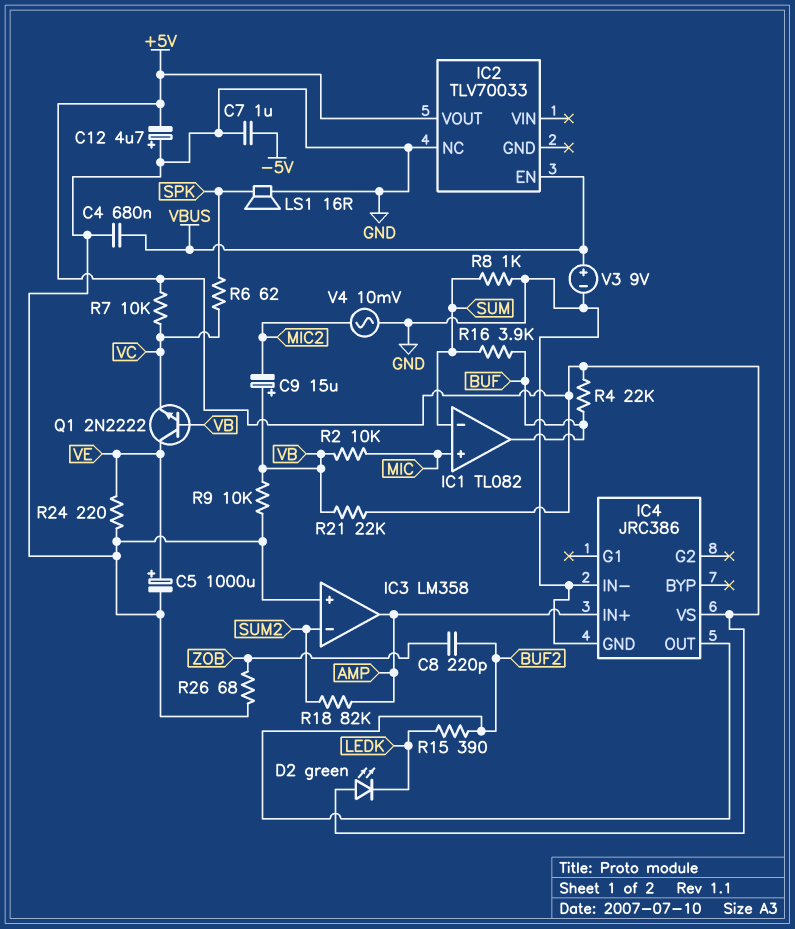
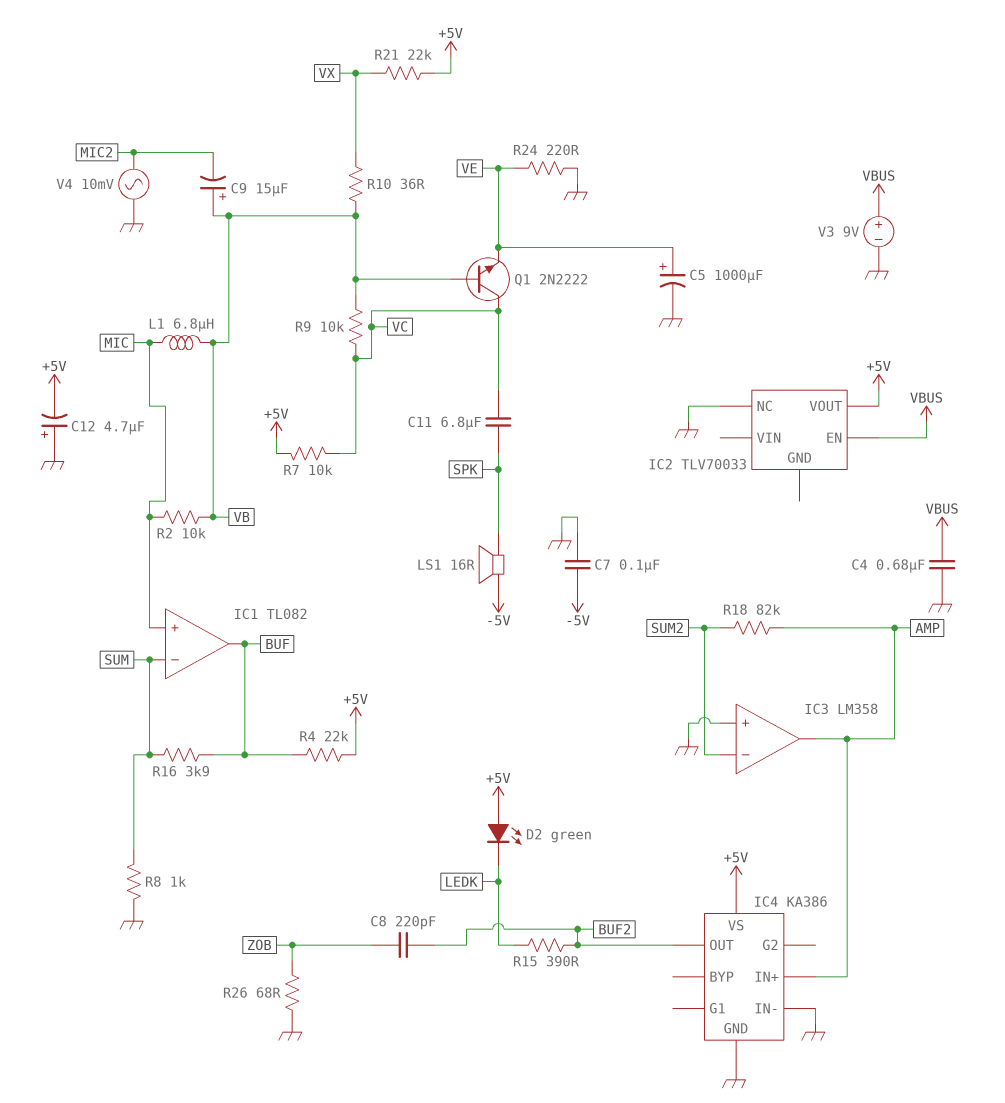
C7: 1uF (-5V, GND) -> 100nF (-5V, GND)
C11: none -> 6.8uF (SPK, VC)
IC4: JRC386 -> KA386
L1: none -> 6.8uH (MIC, VB)
LS1: speaker 16R (GND, SPK) -> speaker 16R (-5V, SPK)
Q1: NPN 2N2222 (B VB, C VE, E VC) -> NPN 2N2222 (B VB, C VC, E VE)
R6: 62 (SPK, VC) -> none
R9: 10k (GND, VB) -> 10k (VB, VC)
R10: none -> 36 (VB, VX)
R21: 22k (+5V, VB) -> 22k (+5V, VX)

